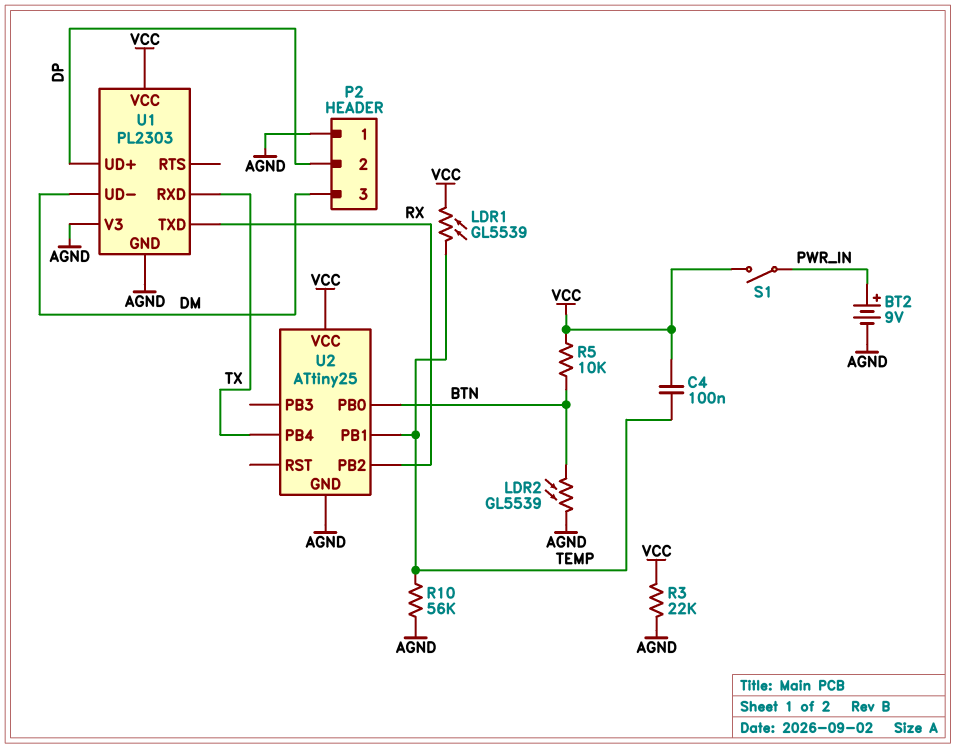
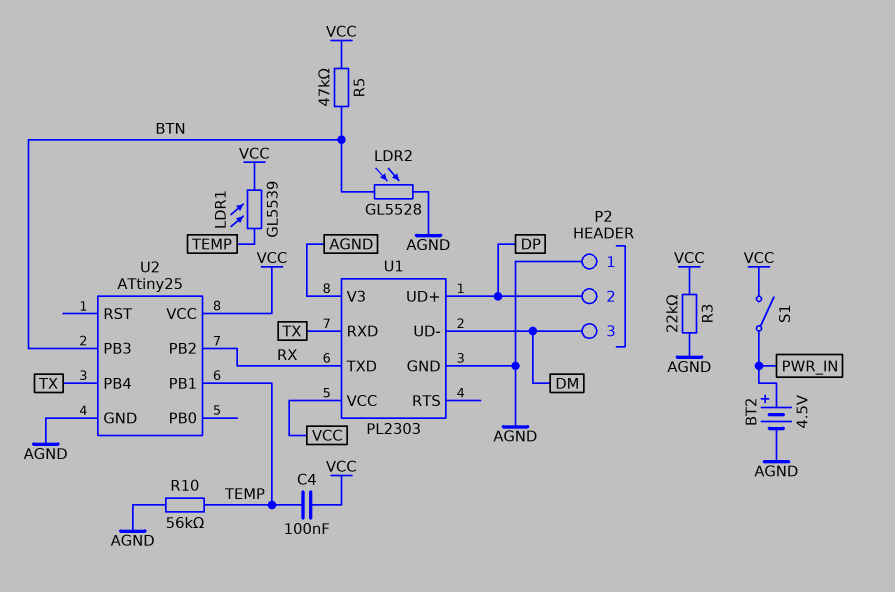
BT2: 9V (plus PWR_IN, minus AGND) -> 4.5V (plus PWR_IN, minus AGND)
LDR2: GL5539 (AGND, BTN) -> GL5528 (AGND, BTN)
R5: 10k (BTN, VCC) -> 47k (BTN, VCC)
U2 pin PB0: BTN -> none
U2 pin PB3: none -> BTN

